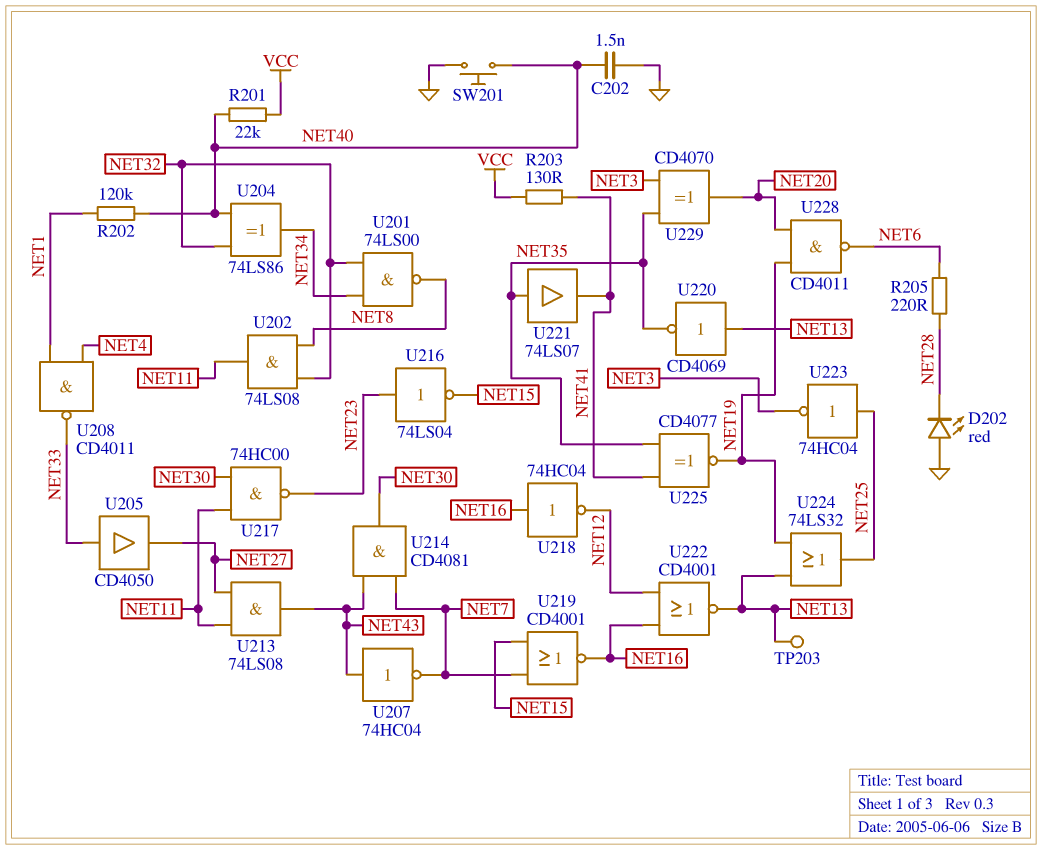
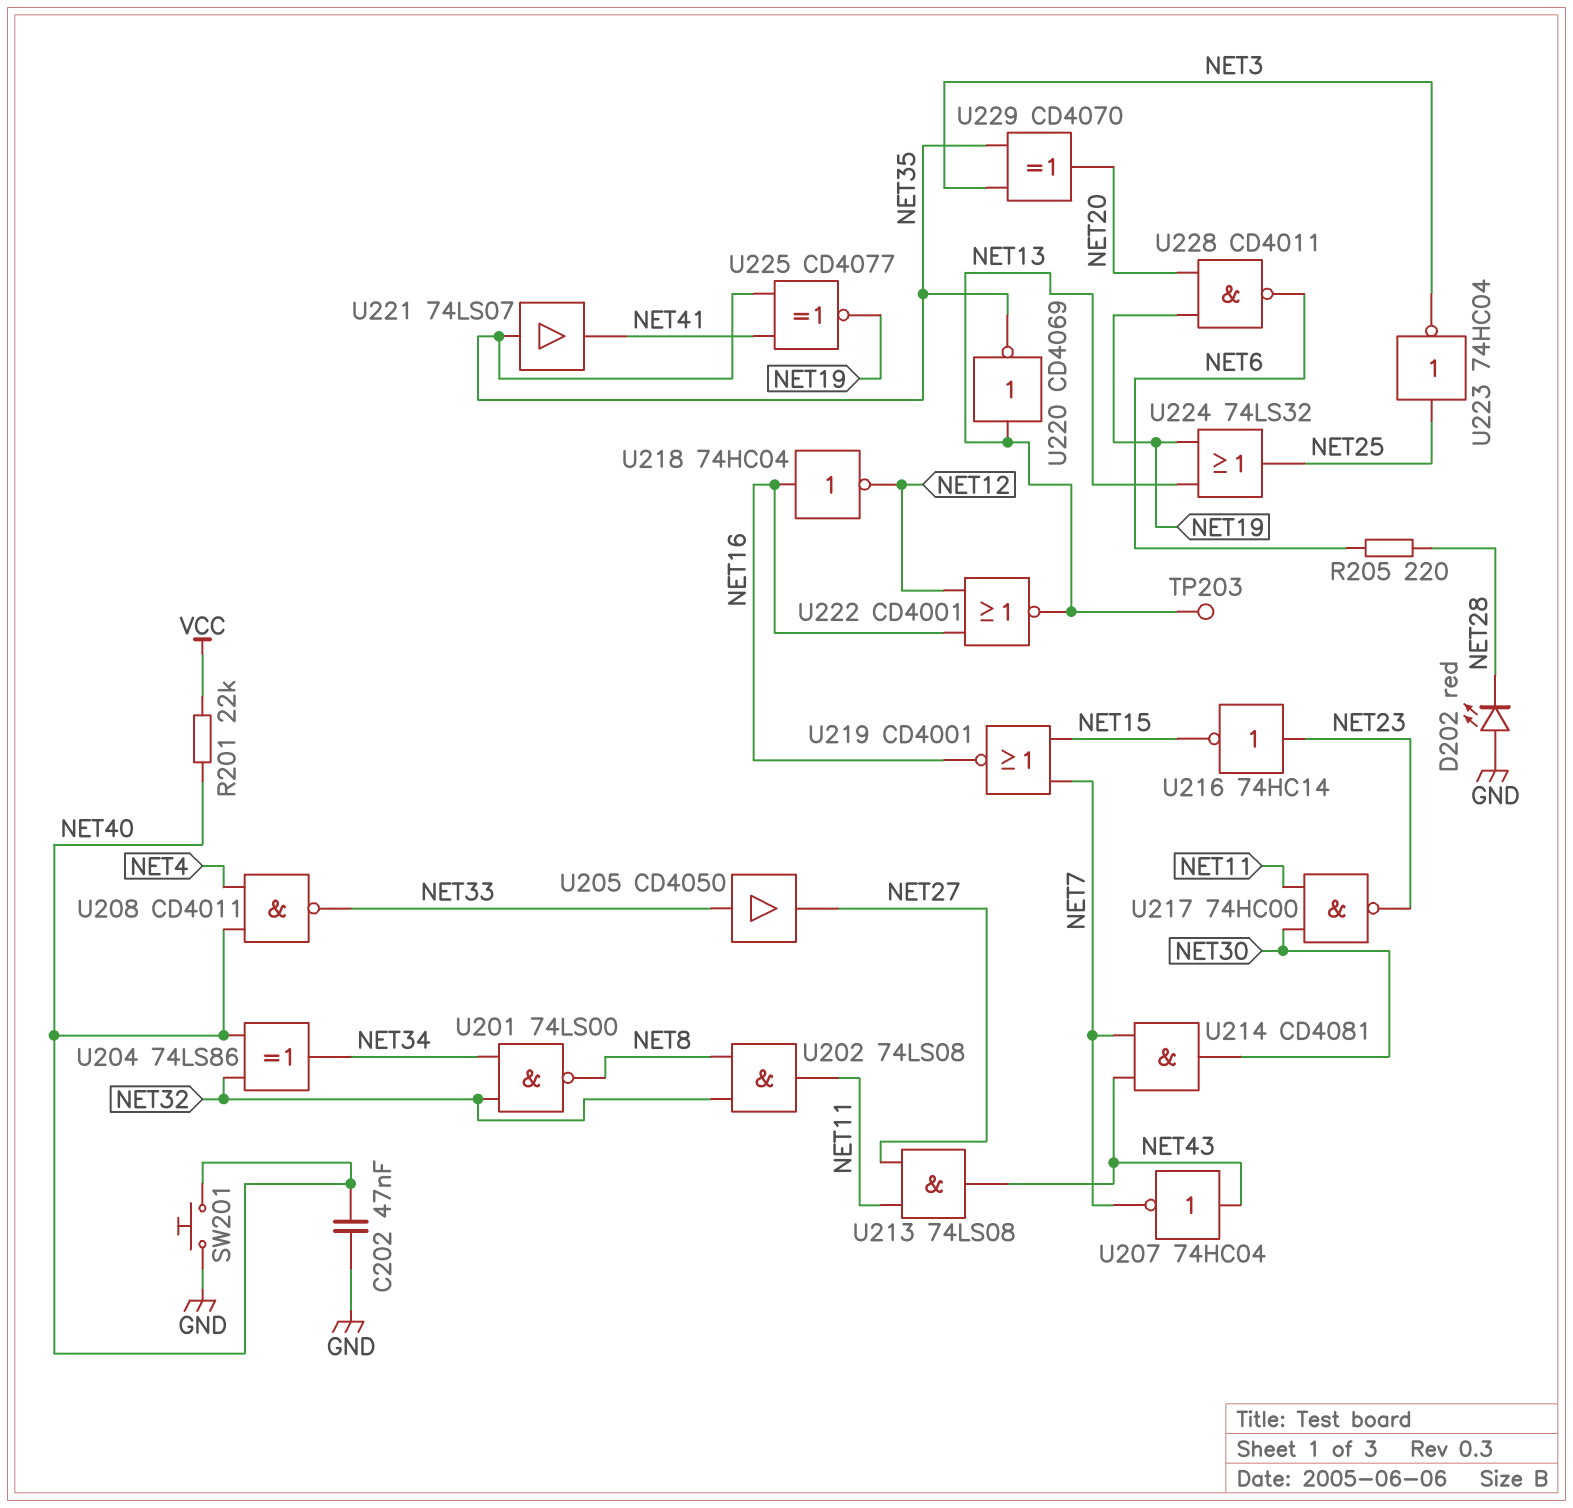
C202: 1.5nF (GND, NET40) -> 47nF (GND, NET40)
R202: 120k (NET1, NET40) -> none
R203: 130 (NET41, VCC) -> none
U208: NAND CD4011 (in NET1, in NET4, out NET33) -> NAND CD4011 (in NET4, in NET40, out NET33)
U216: NOT 74LS04 (in NET23, out NET15) -> NOT 74HC14 (in NET23, out NET15)

